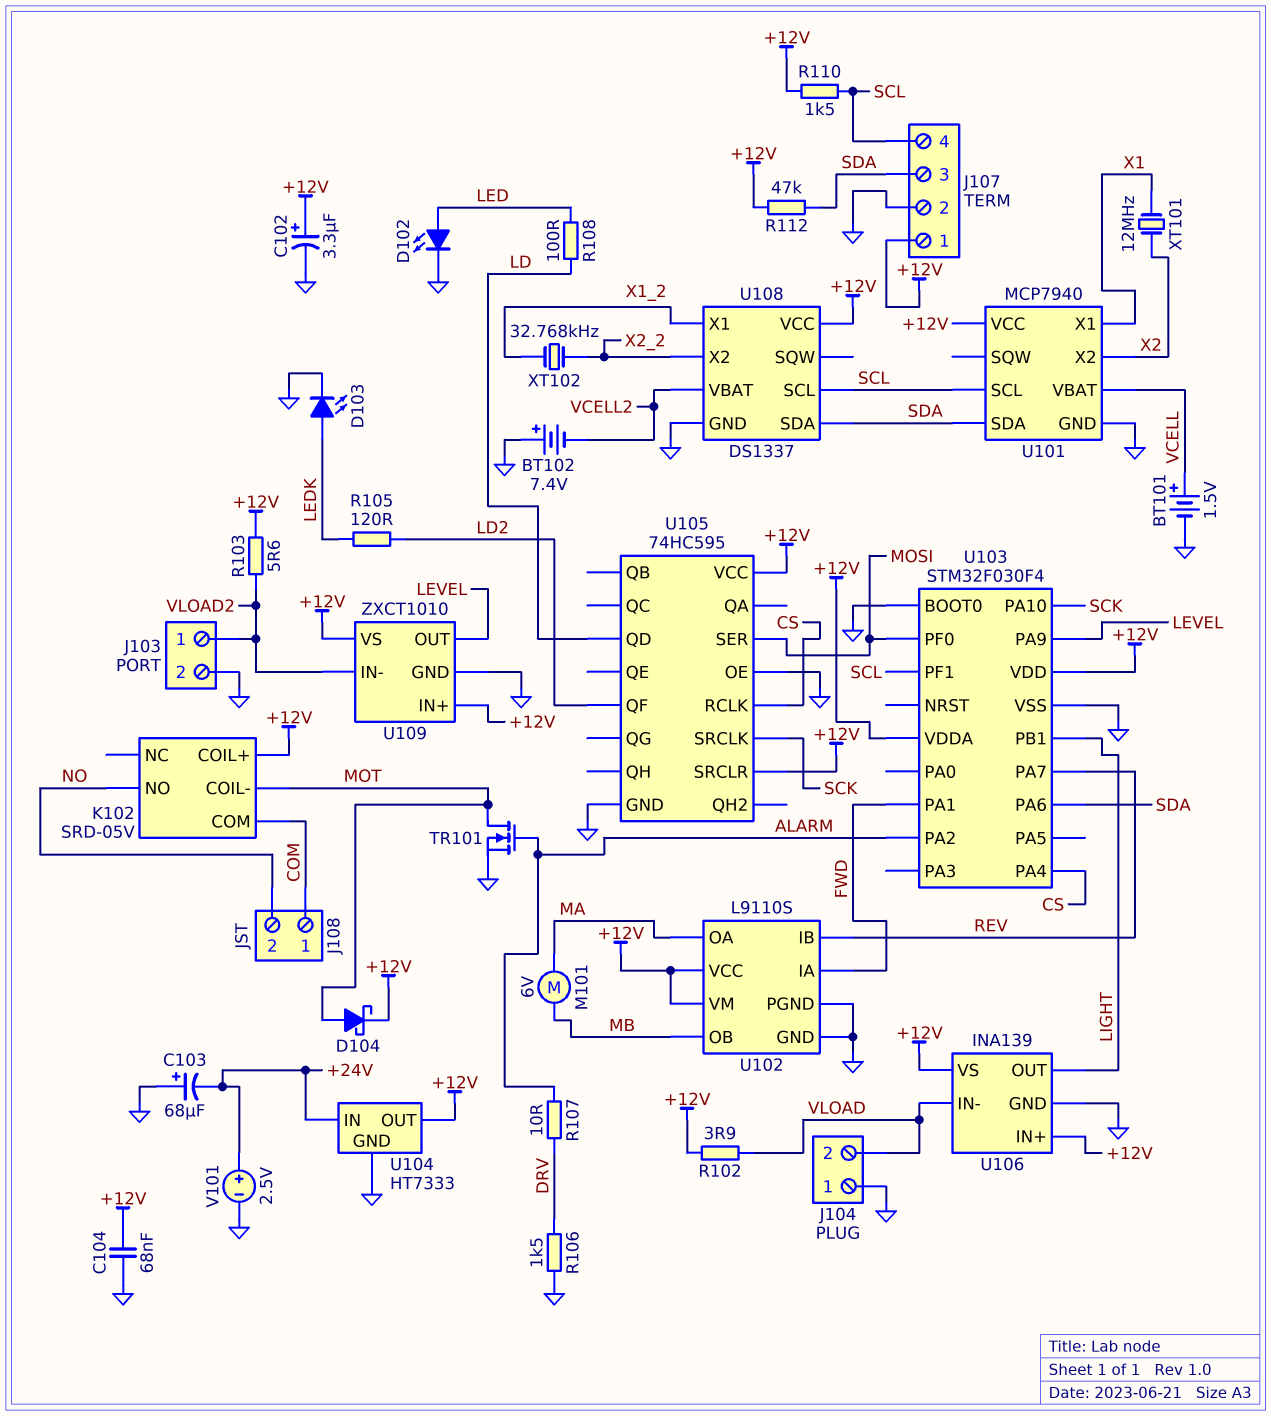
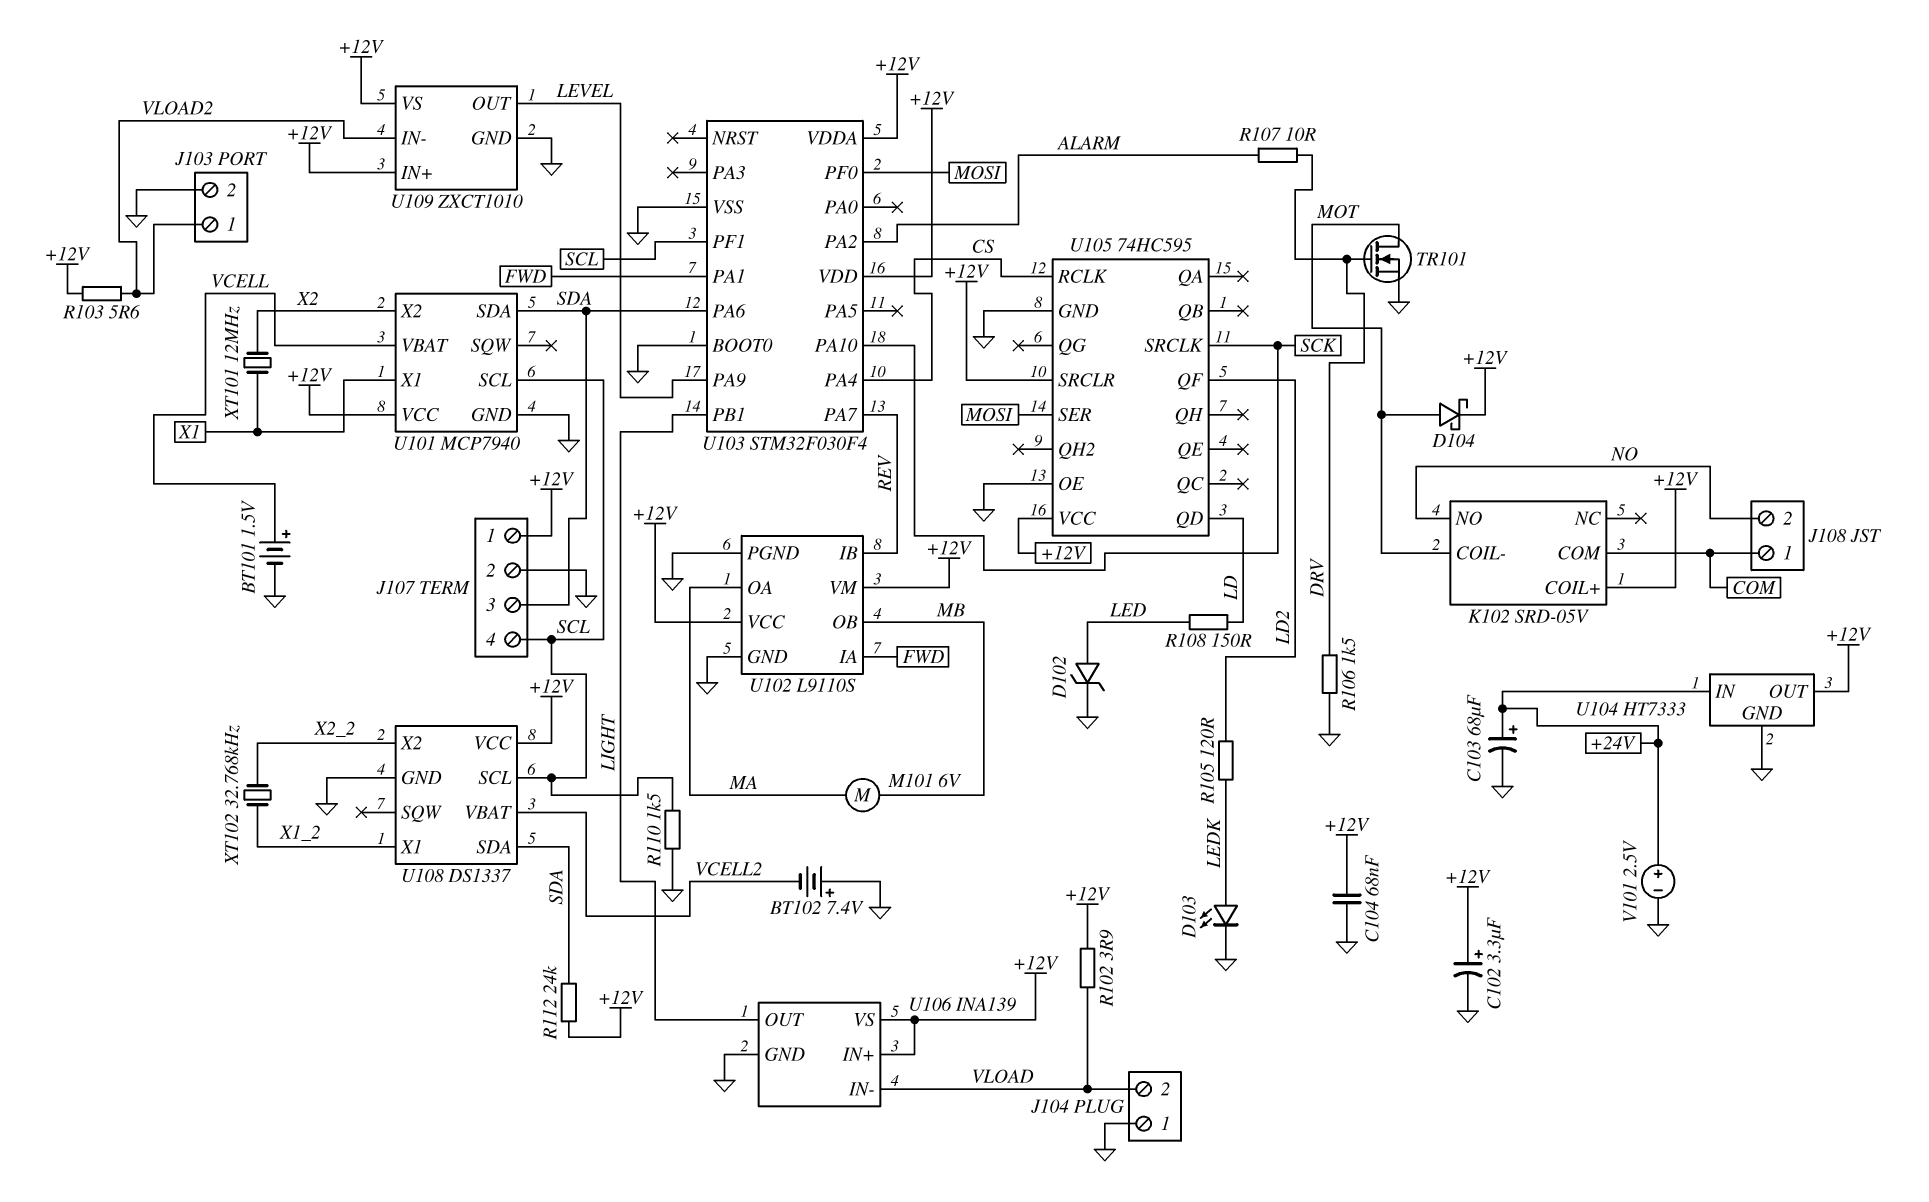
C103: 68uF (plus GND, minus +24V) -> 68uF (plus +24V, minus GND)
D102: LED (A LED, K GND) -> zener (A LED, K GND)
R108: 100 (LD, LED) -> 150 (LD, LED)
R110: 1.5k (+12V, SCL) -> 1.5k (GND, SCL)
R112: 47k (+12V, SDA) -> 24k (+12V, SDA)
TR101: NMOS (G ALARM, D MOT, S GND) -> NMOS (G DRV, D MOT, S GND)

